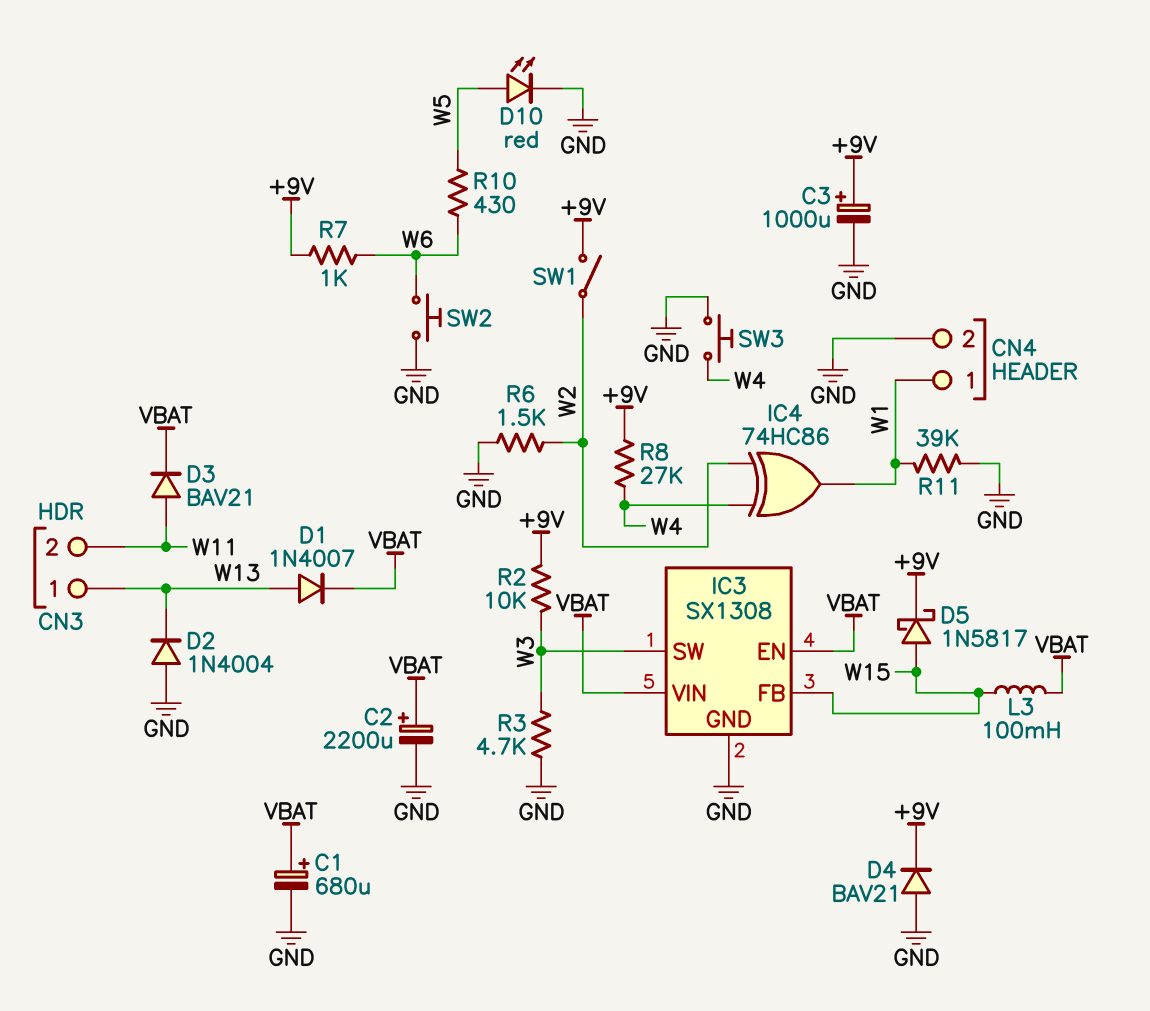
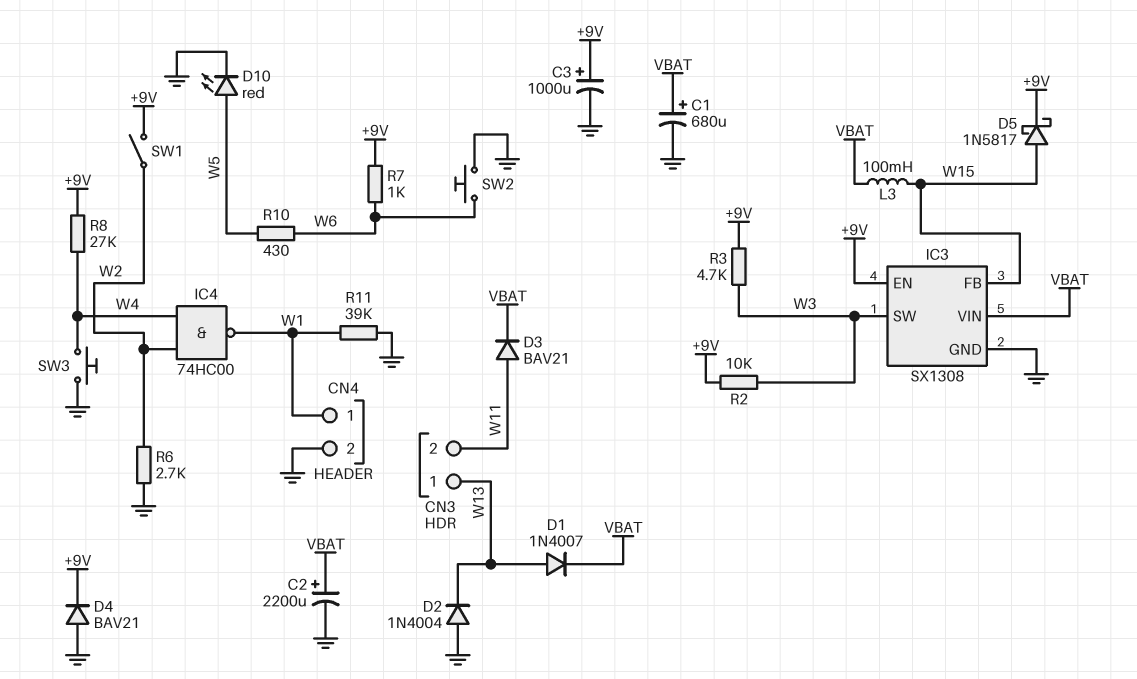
IC3 pin EN: VBAT -> +9V
IC4: XOR 74HC86 (in W2, in W4, out W1) -> NAND 74HC00 (in W2, in W4, out W1)
R3: 4.7k (GND, W3) -> 4.7k (+9V, W3)
R6: 1.5k (GND, W2) -> 2.7k (GND, W2)

